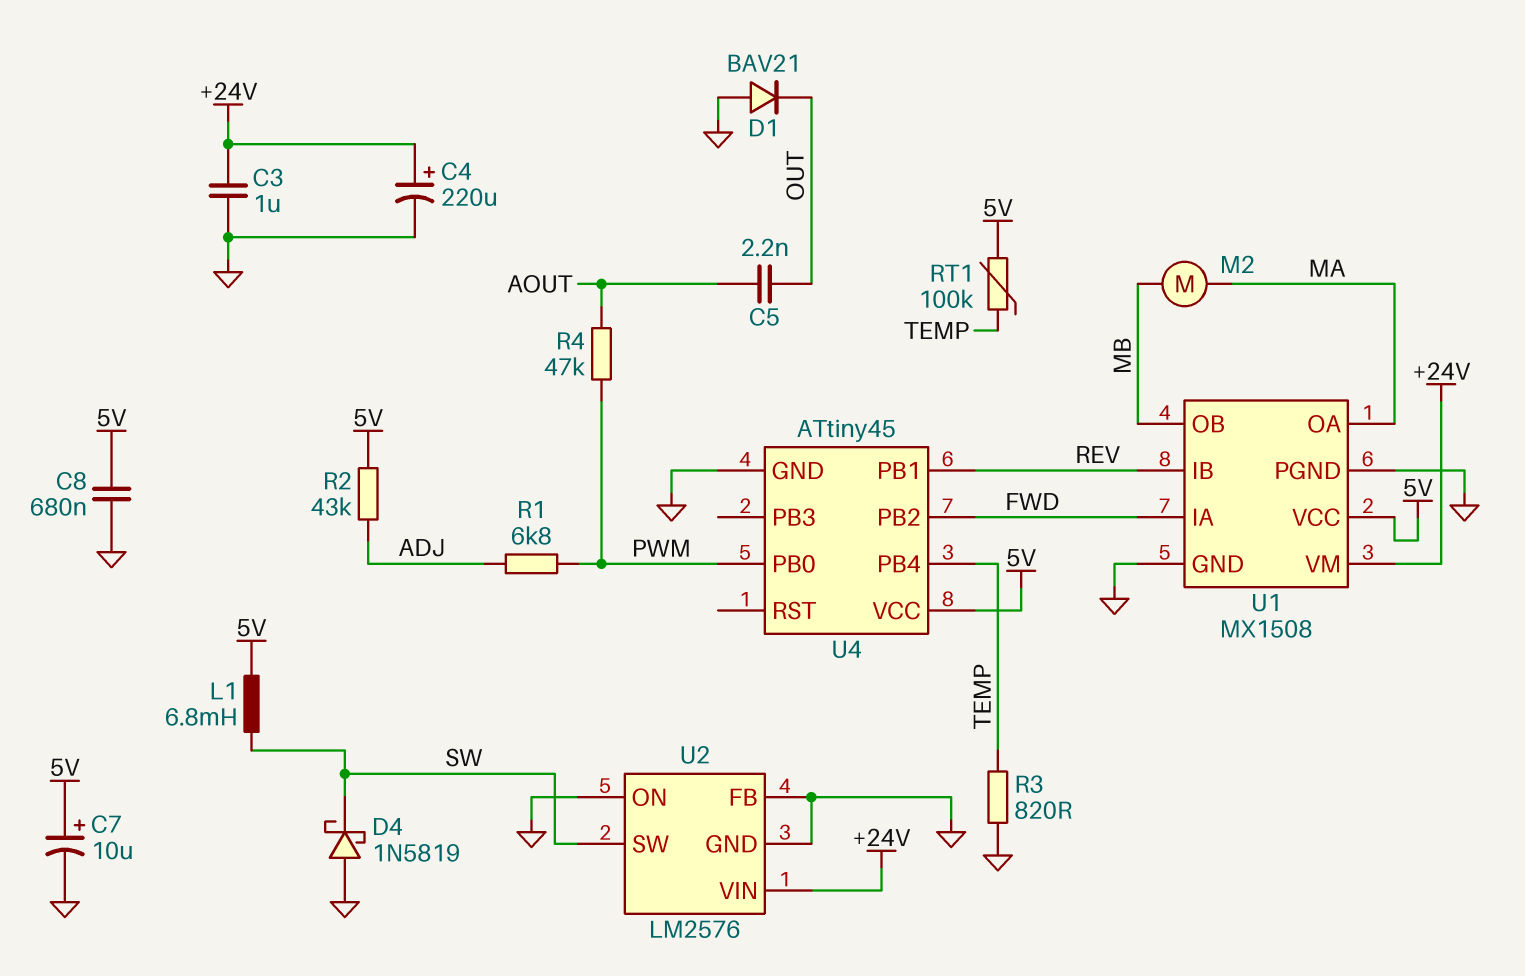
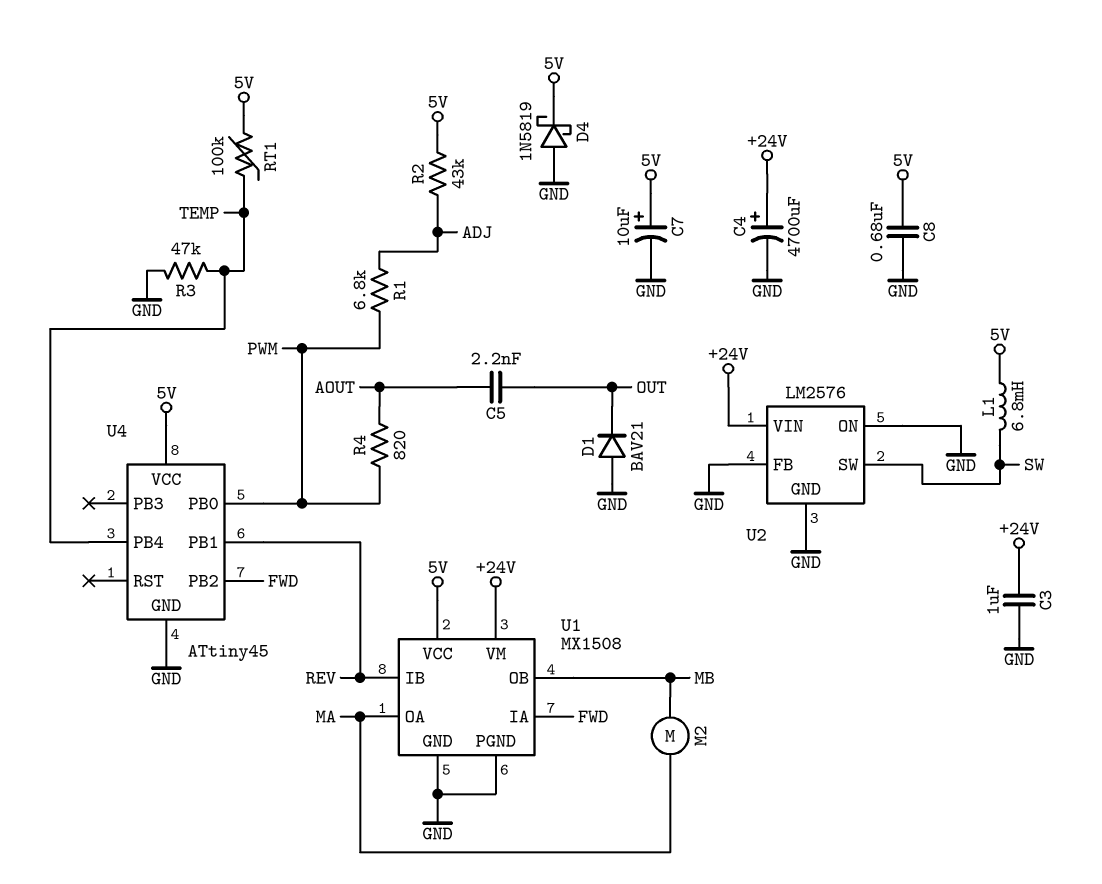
C4: 220uF (plus +24V, minus GND) -> 4700uF (plus +24V, minus GND)
D4: schottky 1N5819 (A GND, K SW) -> schottky 1N5819 (A GND, K 5V)
R3: 820 (GND, TEMP) -> 47k (GND, TEMP)
R4: 47k (AOUT, PWM) -> 820 (AOUT, PWM)

